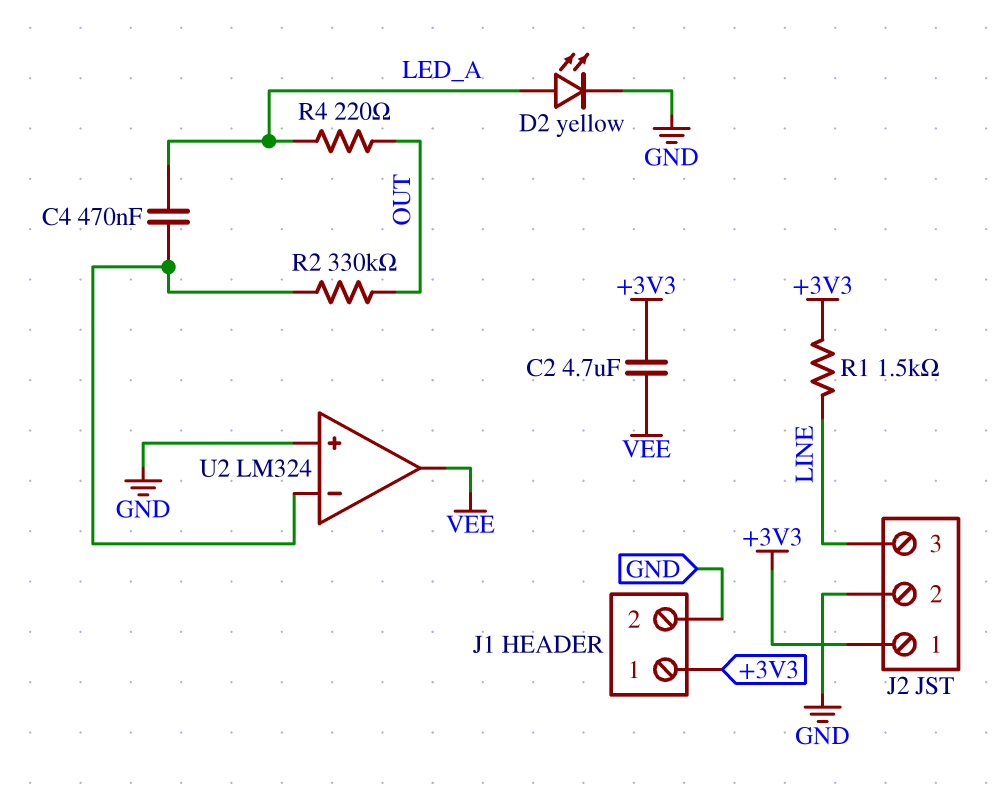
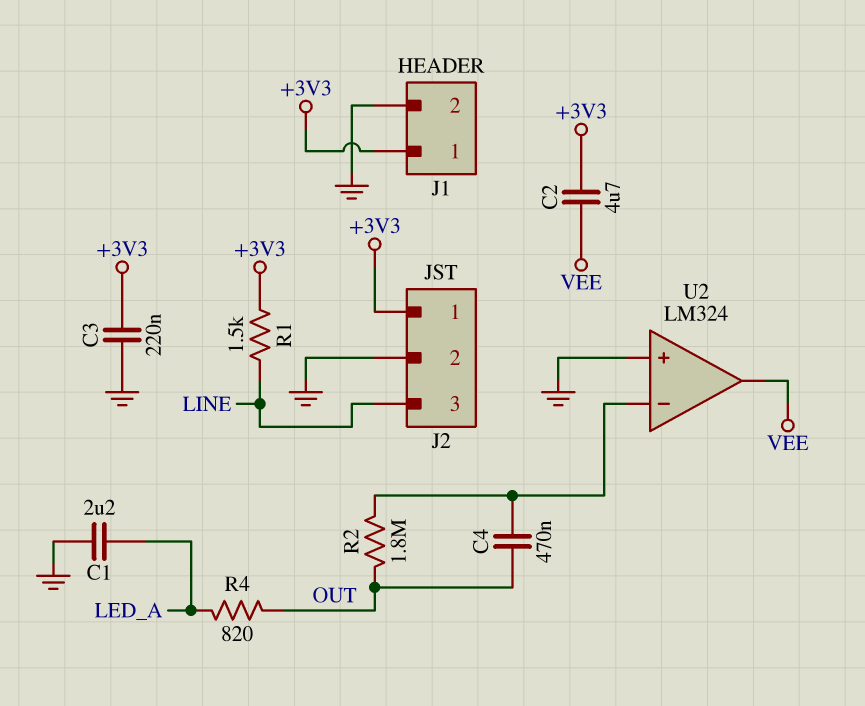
C1: none -> 2.2uF (GND, LED_A)
C3: none -> 220nF (+3V3, GND)
C4: 470nF (LED_A, U2/in-) -> 470nF (OUT, U2/in-)
D2: LED yellow (A LED_A, K GND) -> none
R2: 330k (OUT, U2/in-) -> 1.8M (OUT, U2/in-)
R4: 220 (LED_A, OUT) -> 820 (LED_A, OUT)

